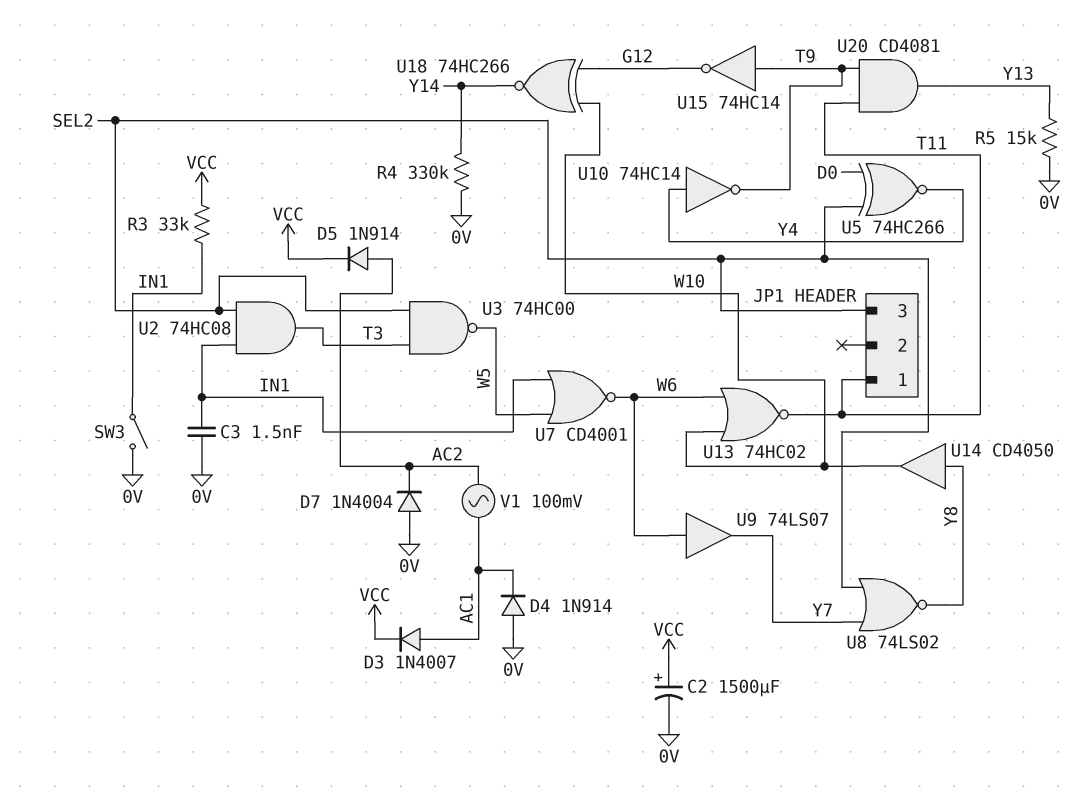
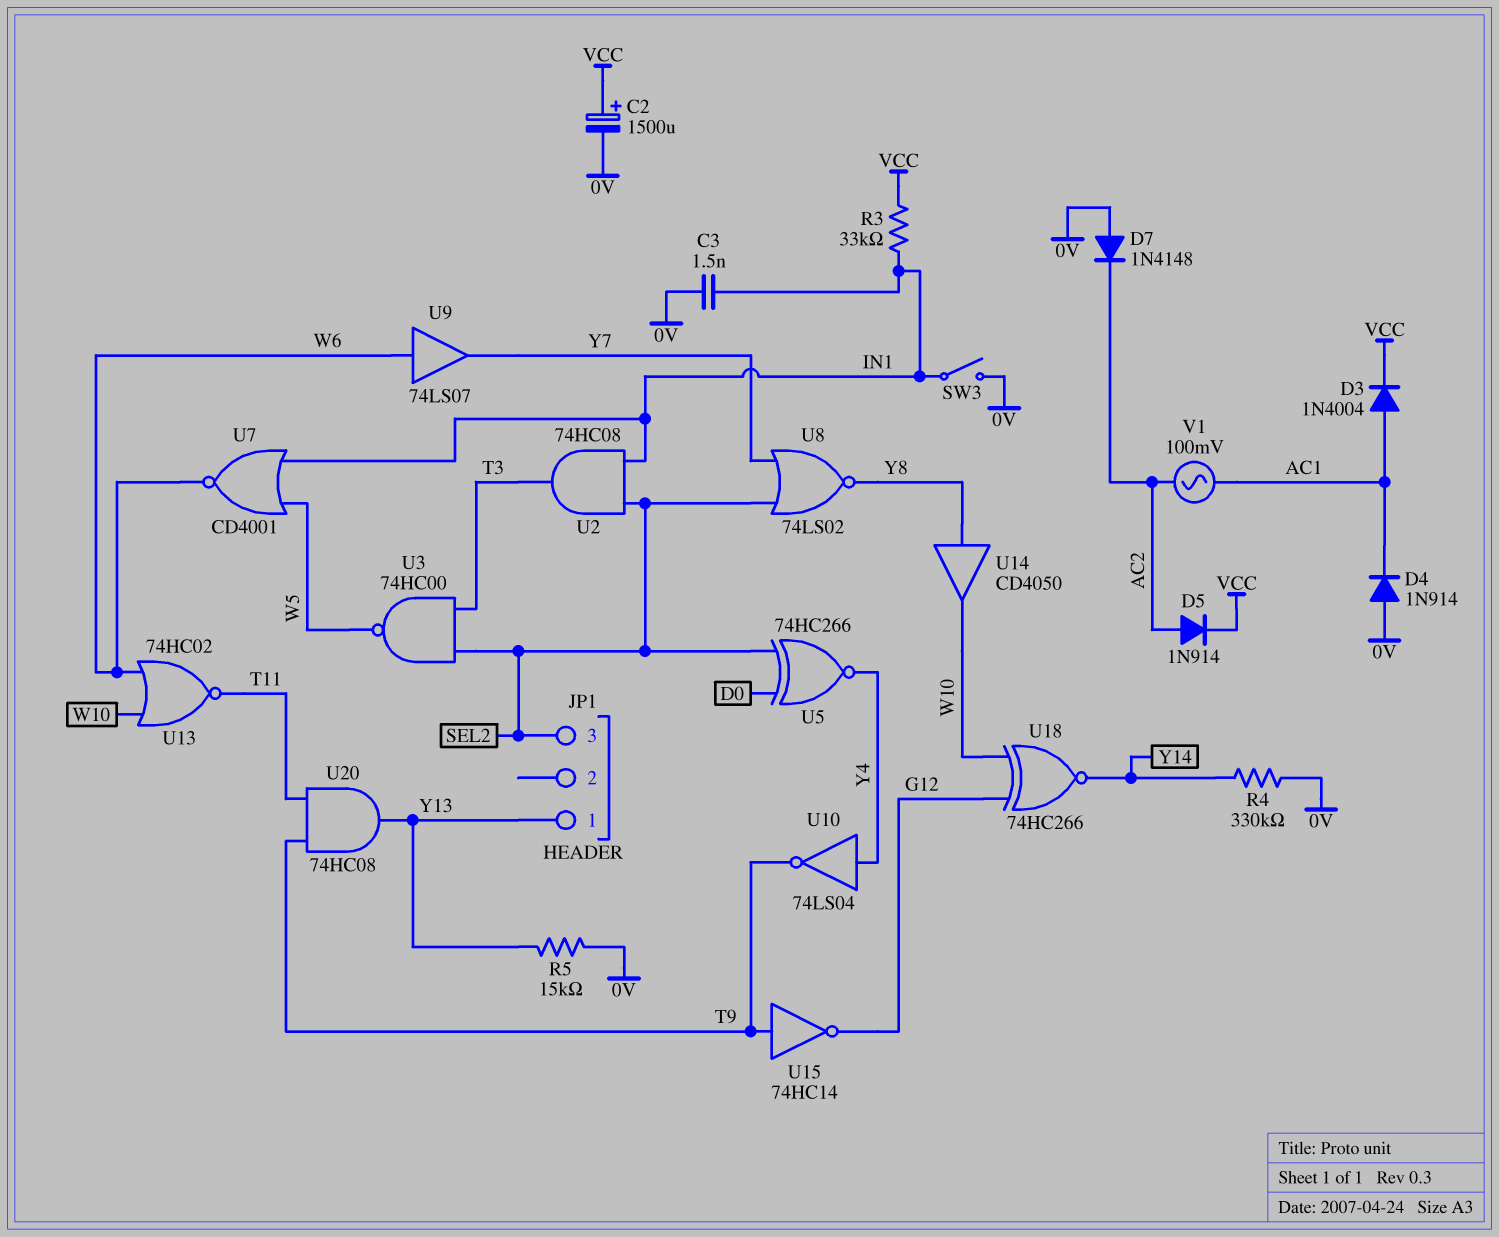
D3: diode 1N4007 (A AC1, K VCC) -> diode 1N4004 (A AC1, K VCC)
D7: diode 1N4004 (A 0V, K AC2) -> diode 1N4148 (A 0V, K AC2)
JP1 pin 1: T11 -> Y13
U10: NOT 74HC14 (in Y4, out T9) -> NOT 74LS04 (in Y4, out T9)
U20: AND CD4081 (in T9, in T11, out Y13) -> AND 74HC08 (in T9, in T11, out Y13)

